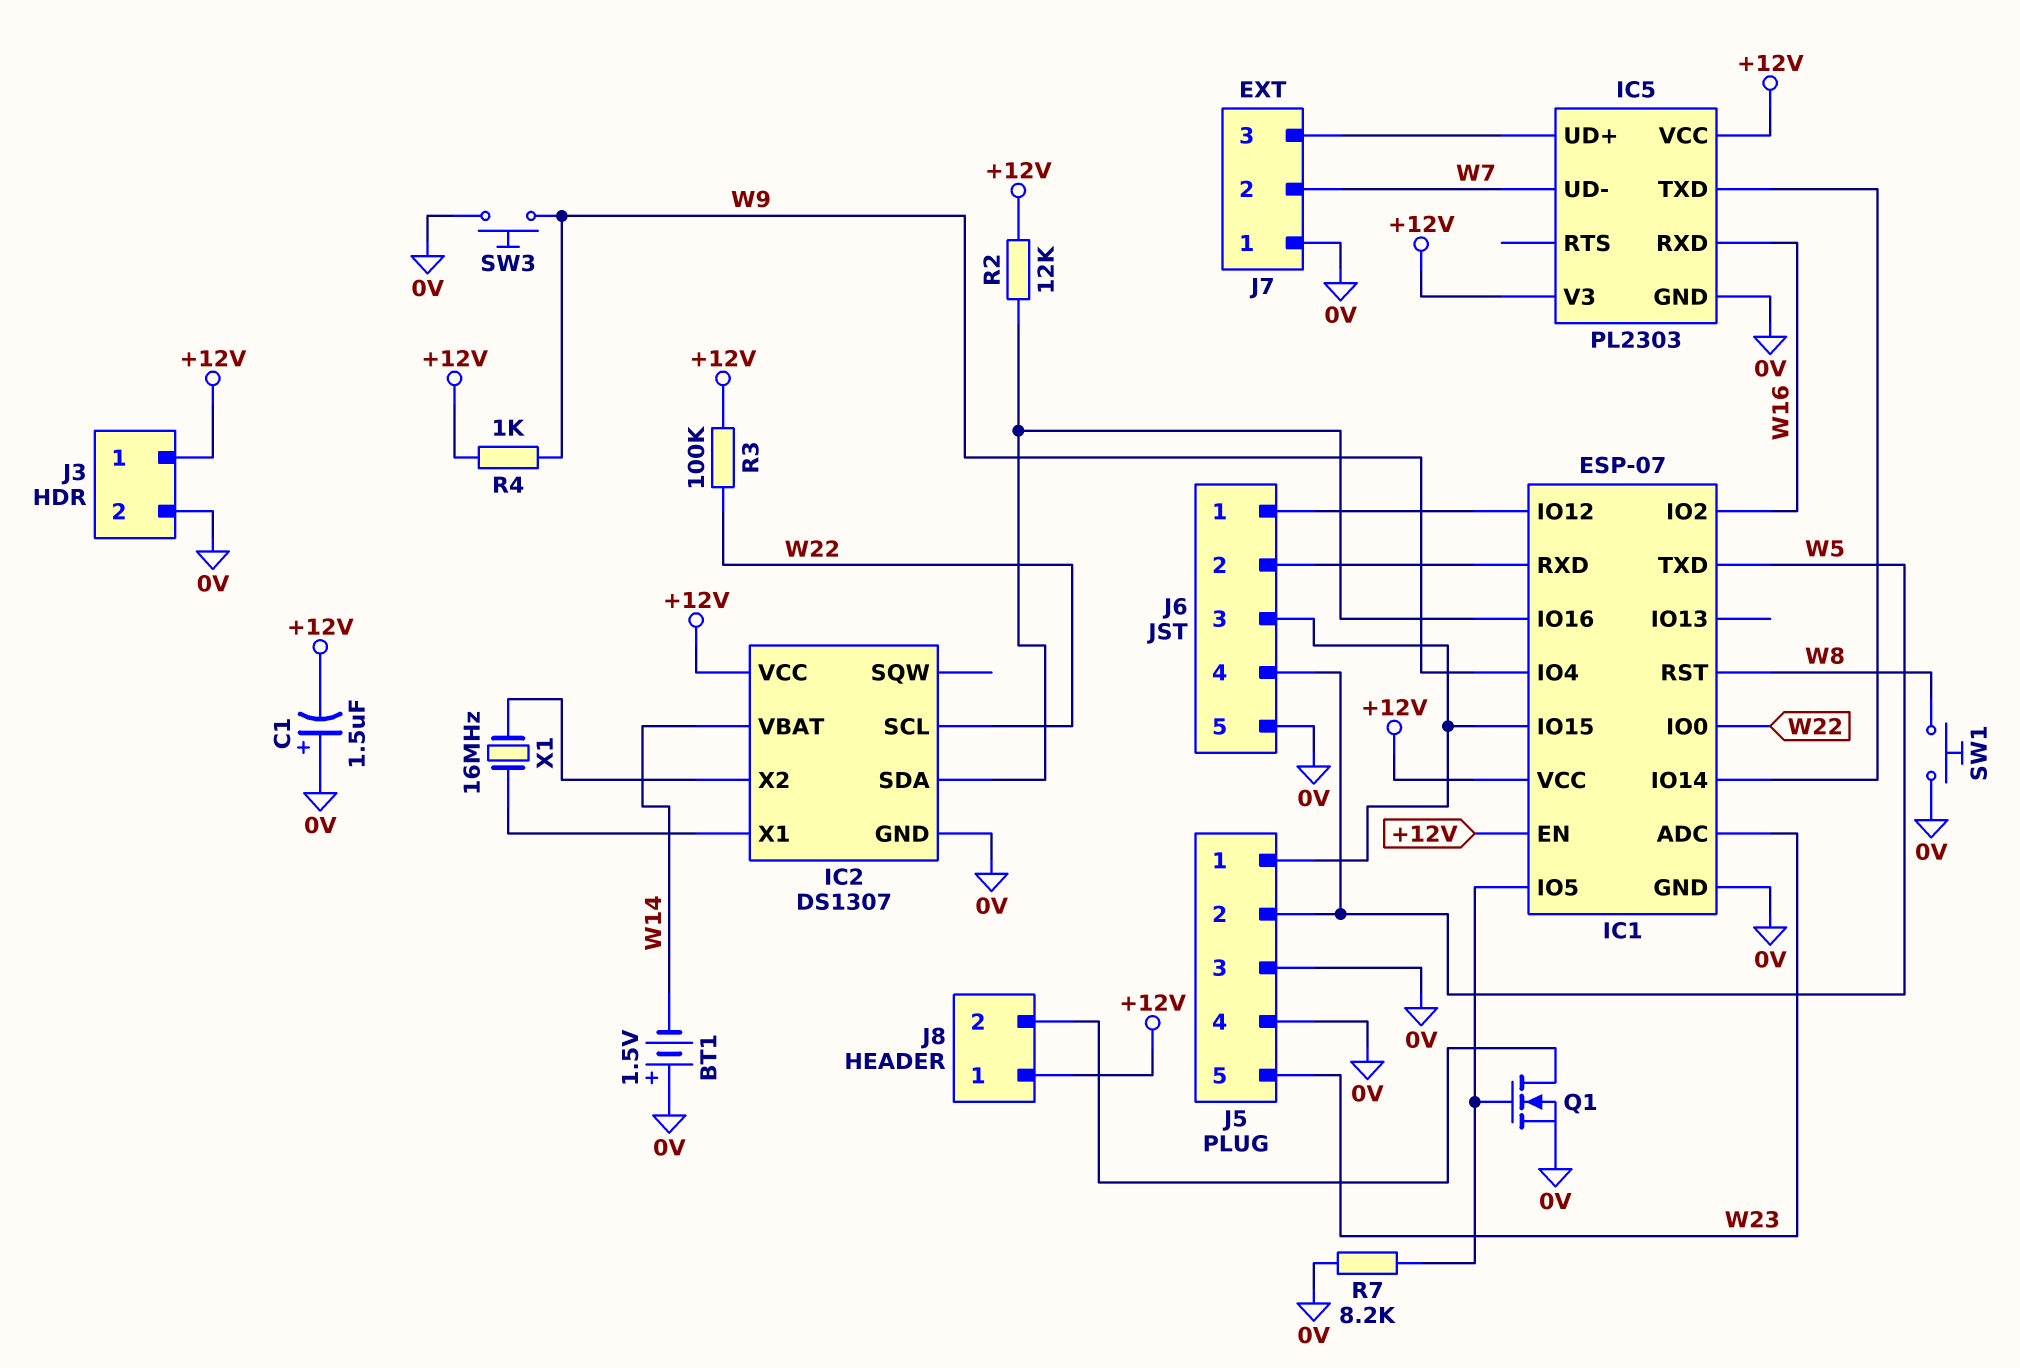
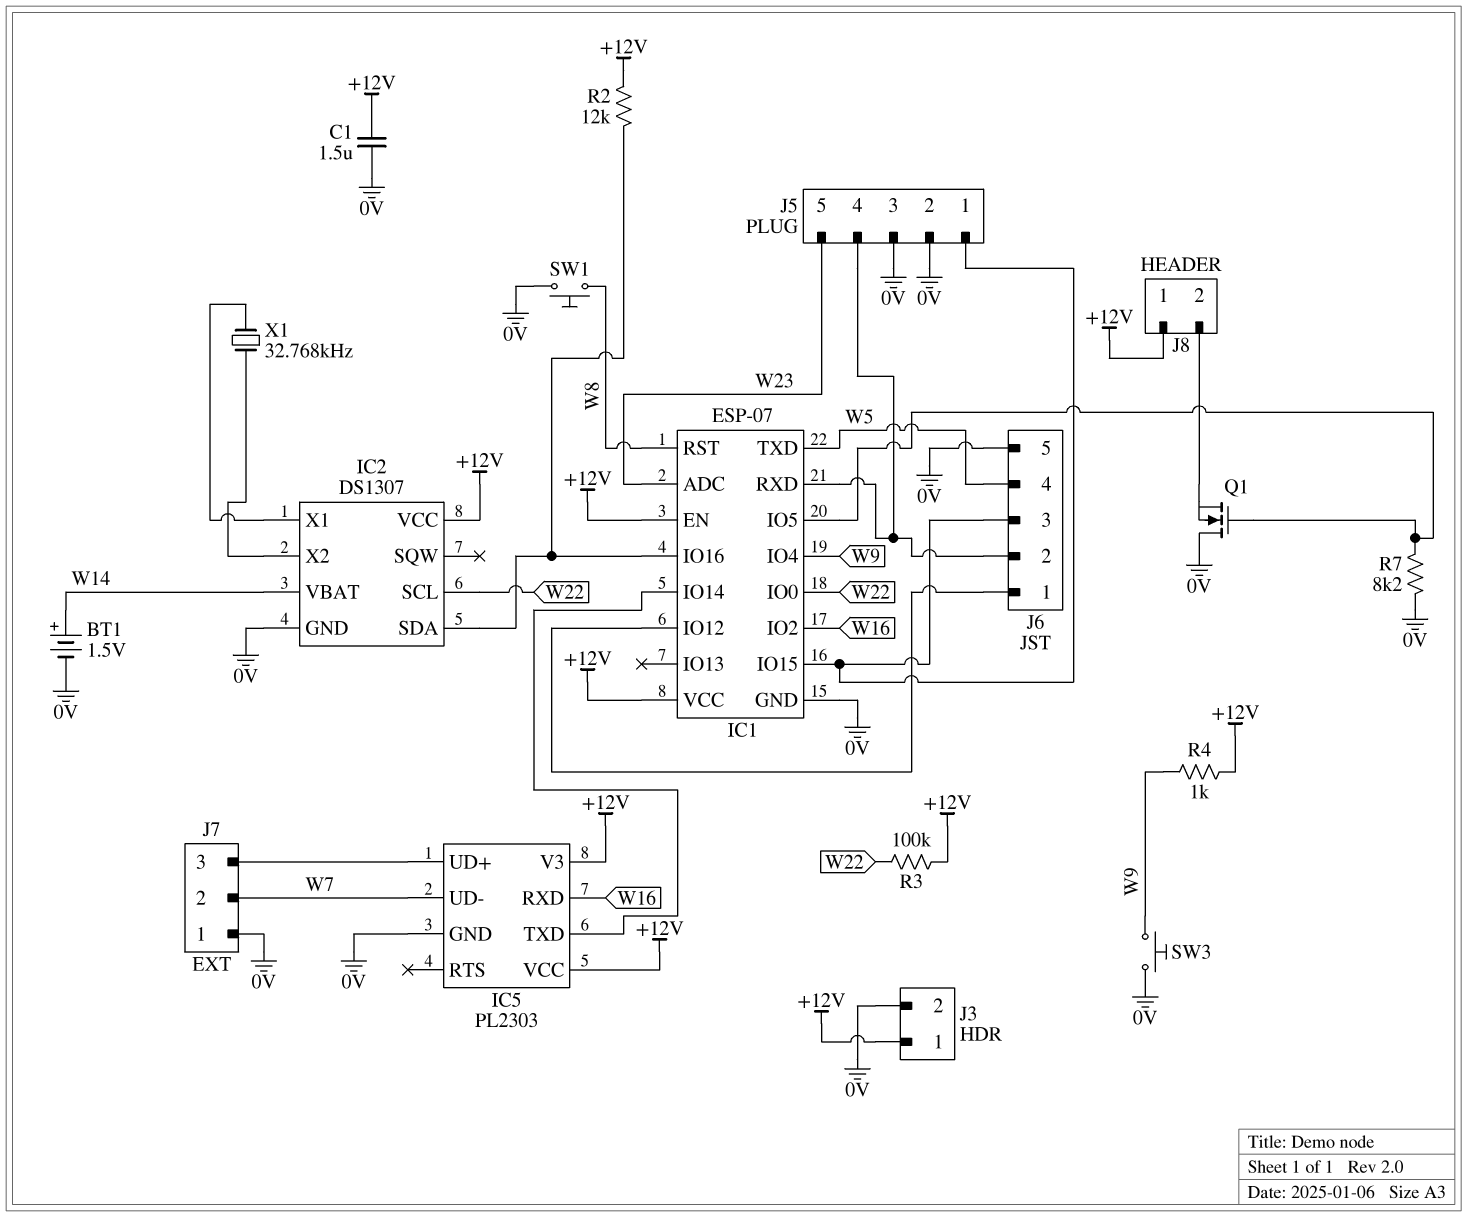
BT1: 1.5V (plus 0V, minus W14) -> 1.5V (plus W14, minus 0V)
C1: 1.5uF (plus 0V, minus +12V) -> 1.5uF (+12V, 0V)
J5 pin 2: W5 -> 0V
J5 pin 4: 0V -> IC1/RXD
Q1: NMOS (G IC1/IO5, D J8/2, S 0V) -> NMOS (G IC1/IO5, D 0V, S J8/2)
X1: 16MHz (IC2/X1, IC2/X2) -> 32.768kHz (IC2/X1, IC2/X2)

